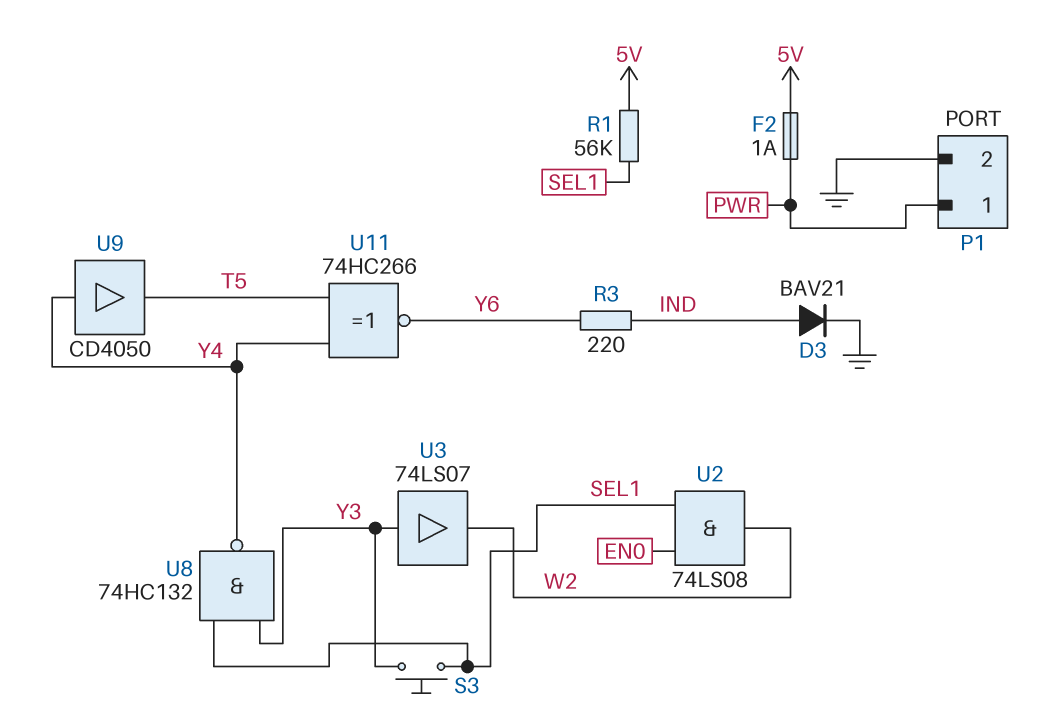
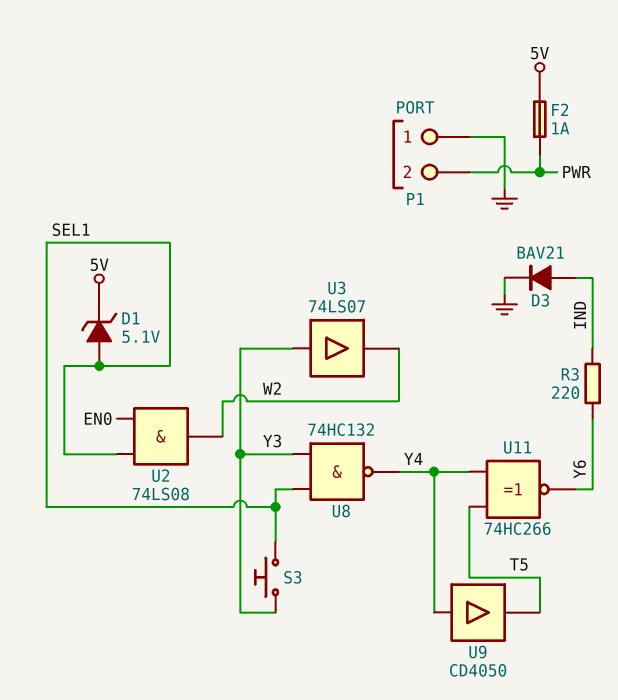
D1: none -> zener 5.1V (A SEL1, K 5V)
P1 pin 1: PWR -> GND
P1 pin 2: GND -> PWR
R1: 56k (5V, SEL1) -> none

